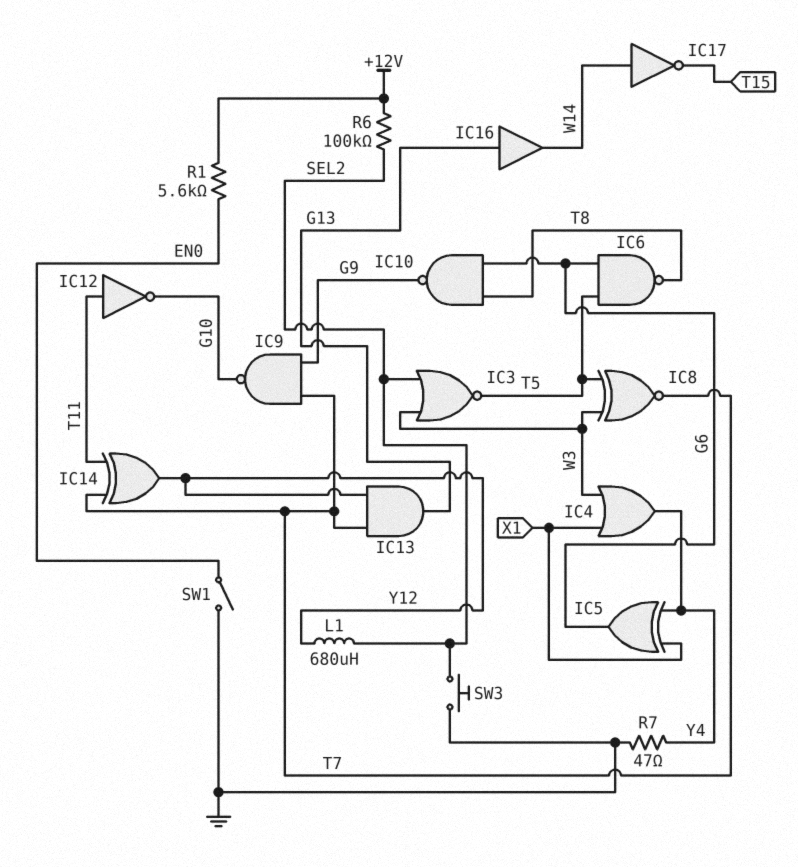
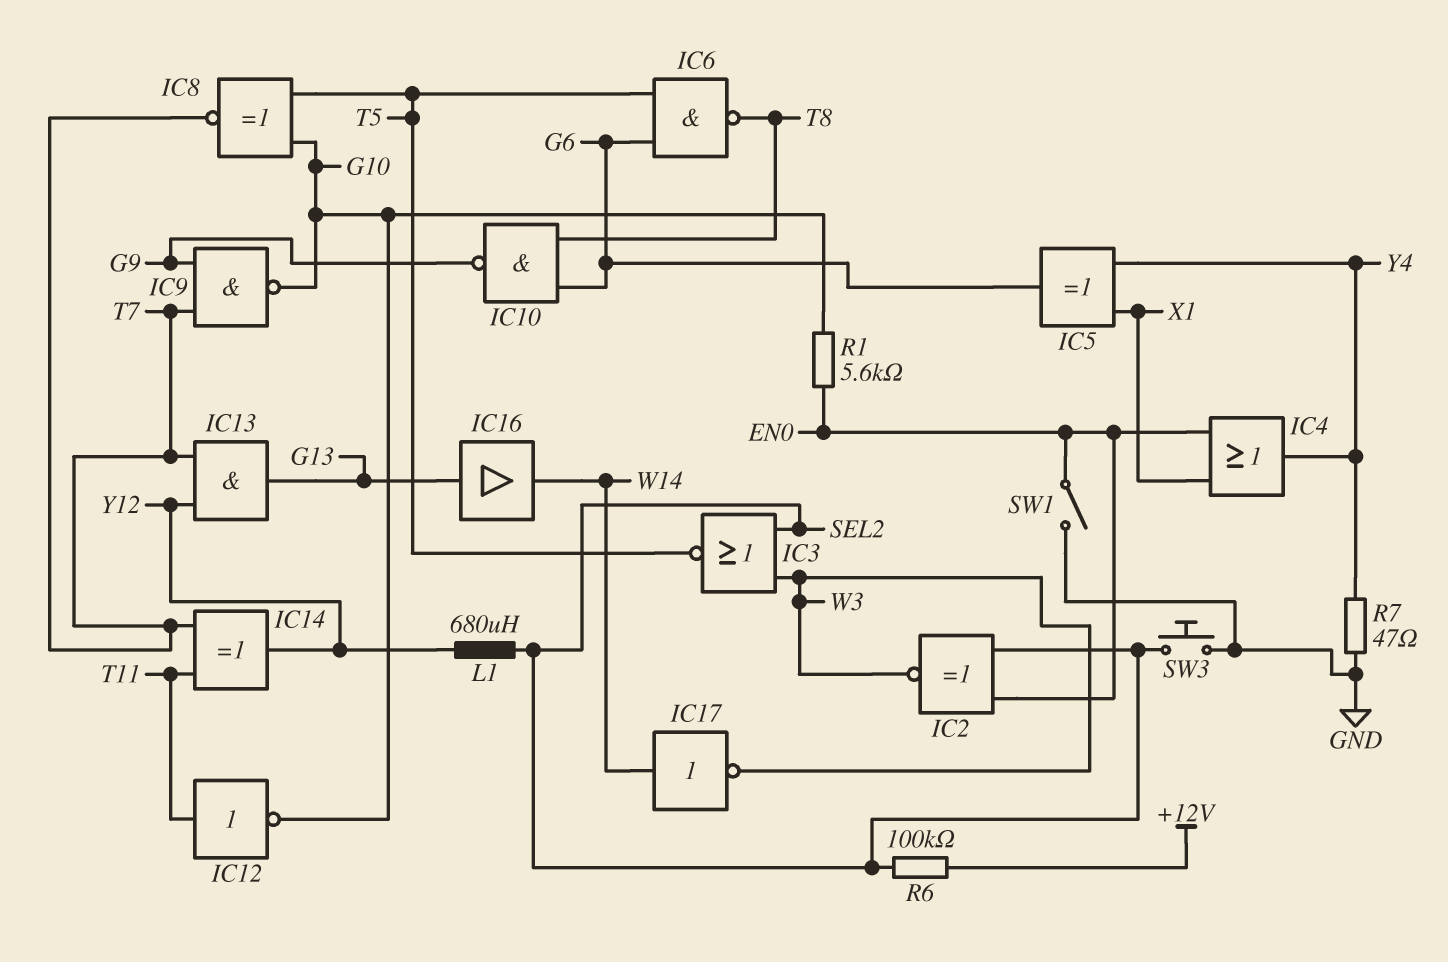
IC2: none -> XNOR (in EN0, in SEL2, out W3)
IC4: OR (in W3, in X1, out Y4) -> OR (in EN0, in X1, out Y4)
IC8: XNOR (in T5, in W3, out T7) -> XNOR (in G10, in T5, out T7)
IC17: NOT (in W14, out T15) -> NOT (in W14, out W3)
R1: 5.6k (+12V, EN0) -> 5.6k (EN0, G10)

